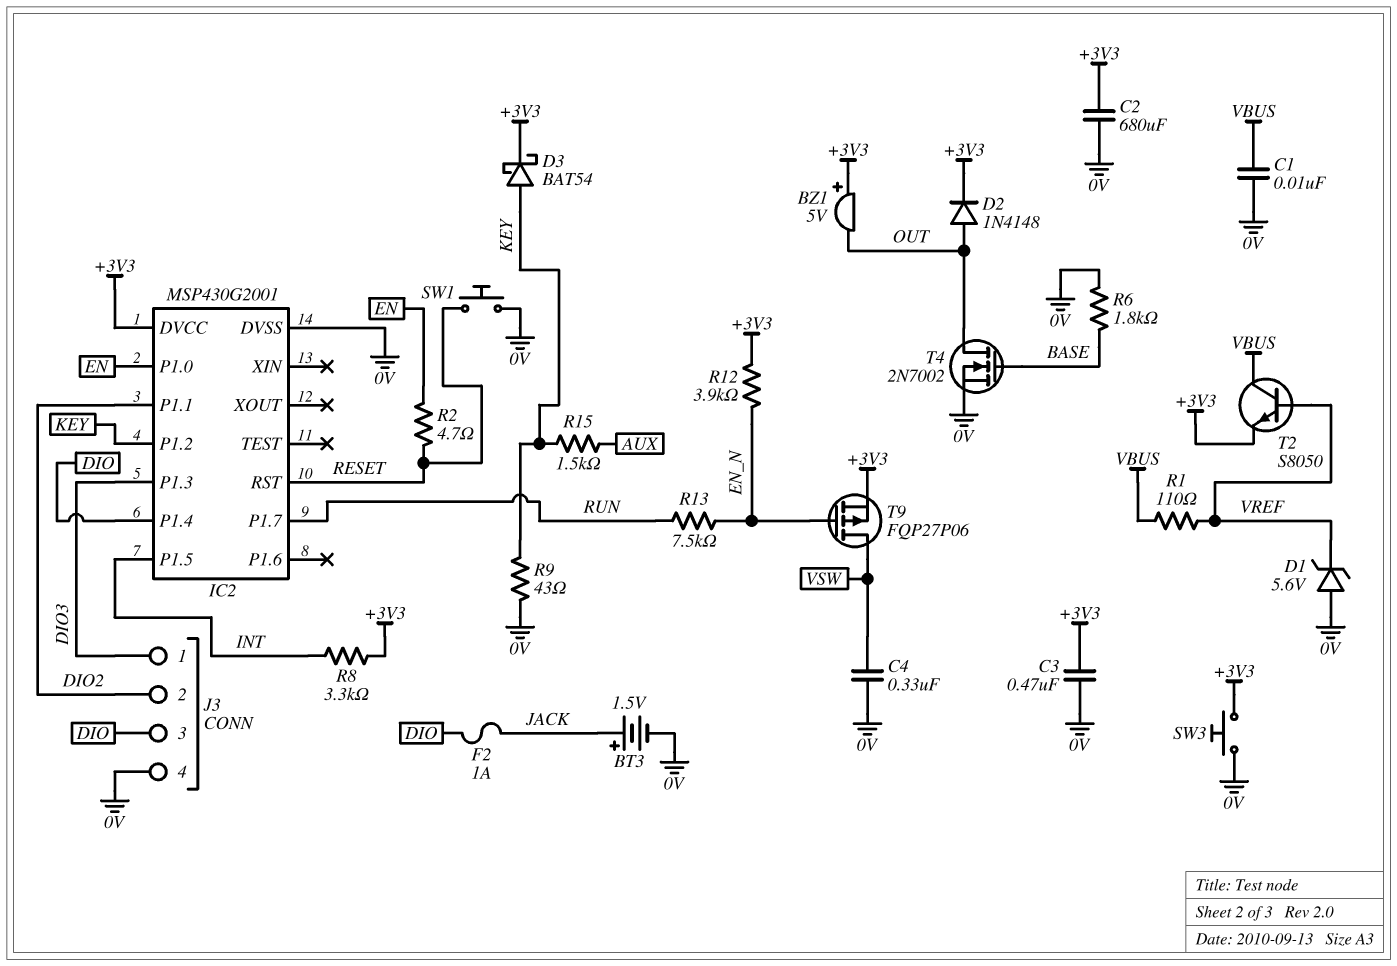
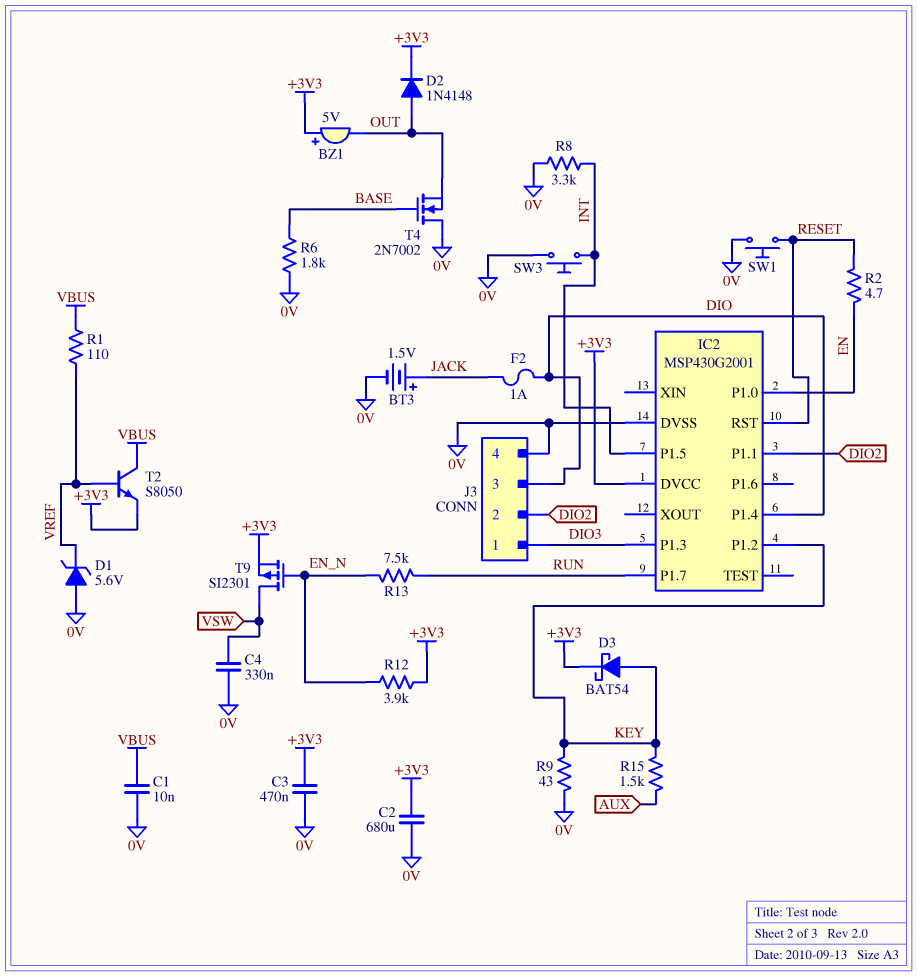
R8: 3.3k (+3V3, INT) -> 3.3k (0V, INT)
SW3: button (+3V3, 0V) -> button (0V, INT)
T4: NMOS 2N7002 (G BASE, D OUT, S 0V) -> NMOS 2N7002 (G BASE, D 0V, S OUT)
T9: PMOS FQP27P06 (G EN_N, D VSW, S +3V3) -> PMOS SI2301 (G EN_N, D VSW, S +3V3)

